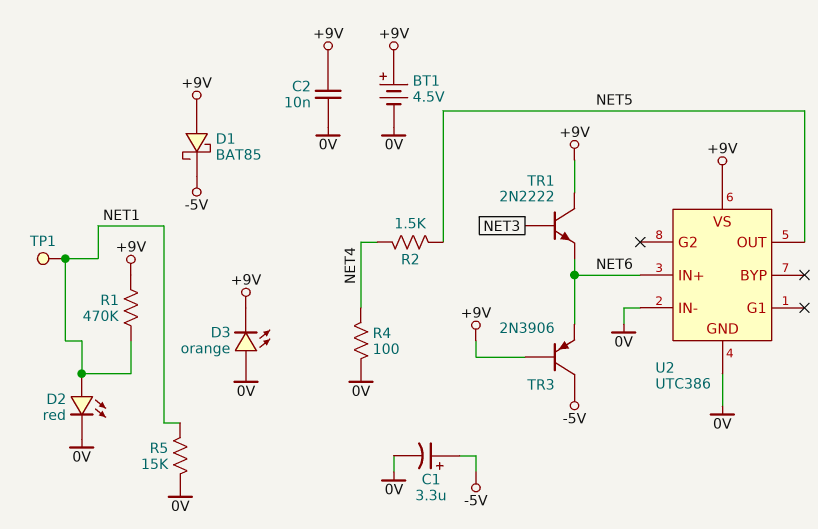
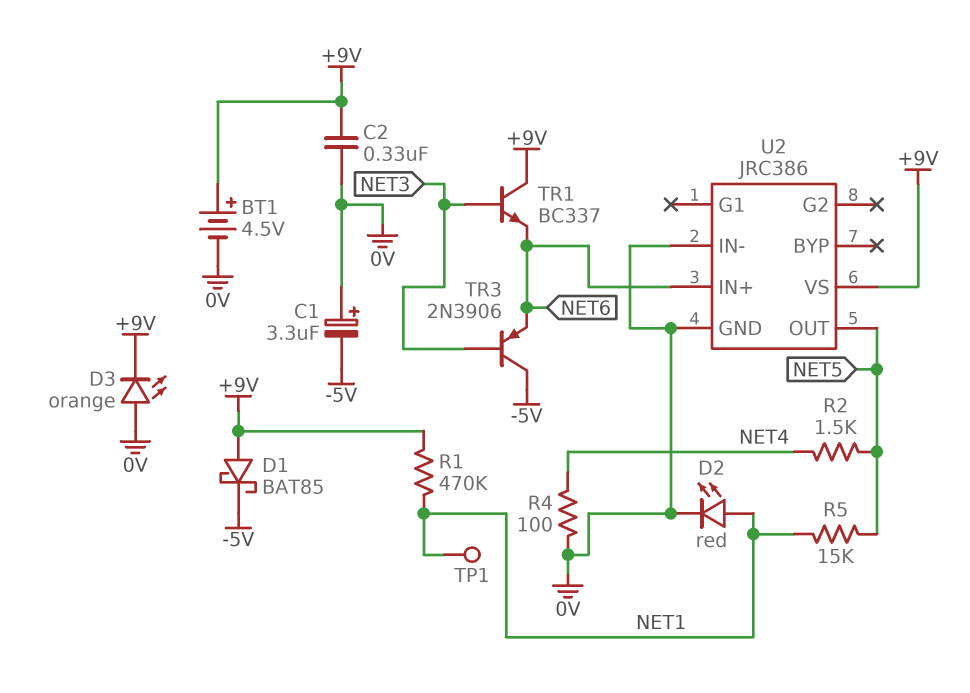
C1: 3.3uF (plus -5V, minus 0V) -> 3.3uF (plus 0V, minus -5V)
C2: 10nF (+9V, 0V) -> 330nF (+9V, 0V)
R5: 15k (0V, NET1) -> 15k (NET1, NET5)
TR1: NPN 2N2222 (B NET3, C +9V, E NET6) -> NPN BC337 (B NET3, C +9V, E NET6)
TR3: PNP 2N3906 (B +9V, C -5V, E NET6) -> PNP 2N3906 (B NET3, C -5V, E NET6)
U2: UTC386 -> JRC386

